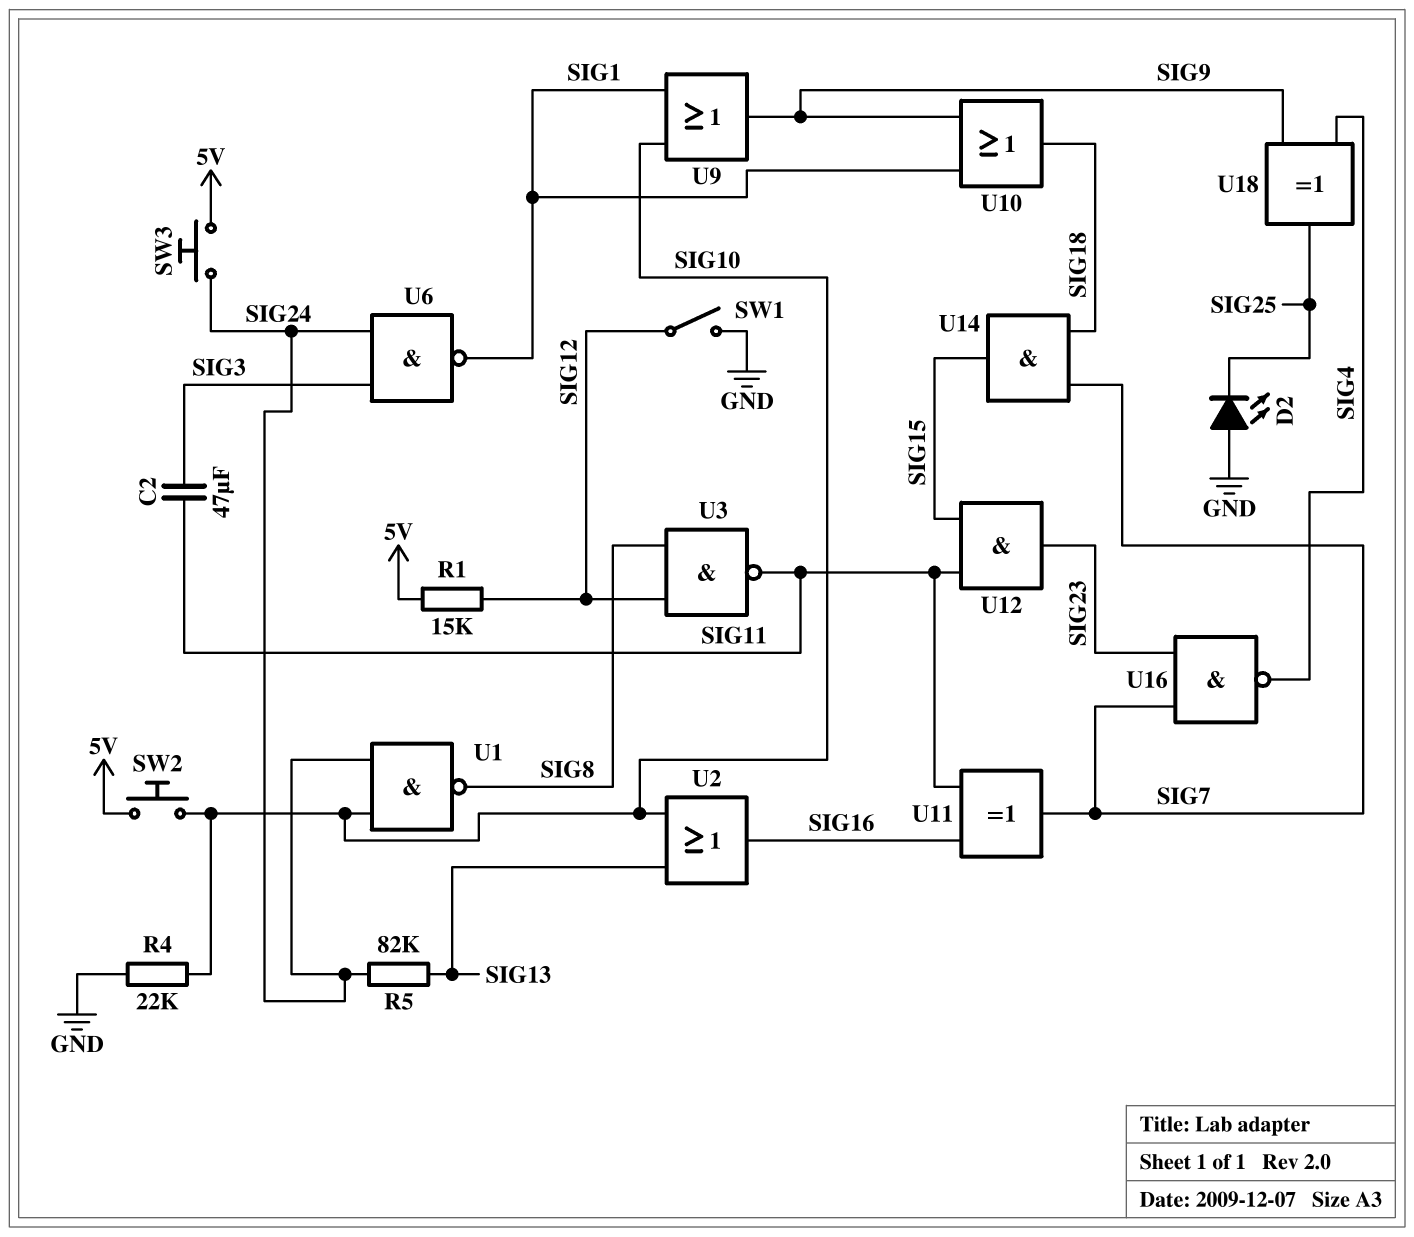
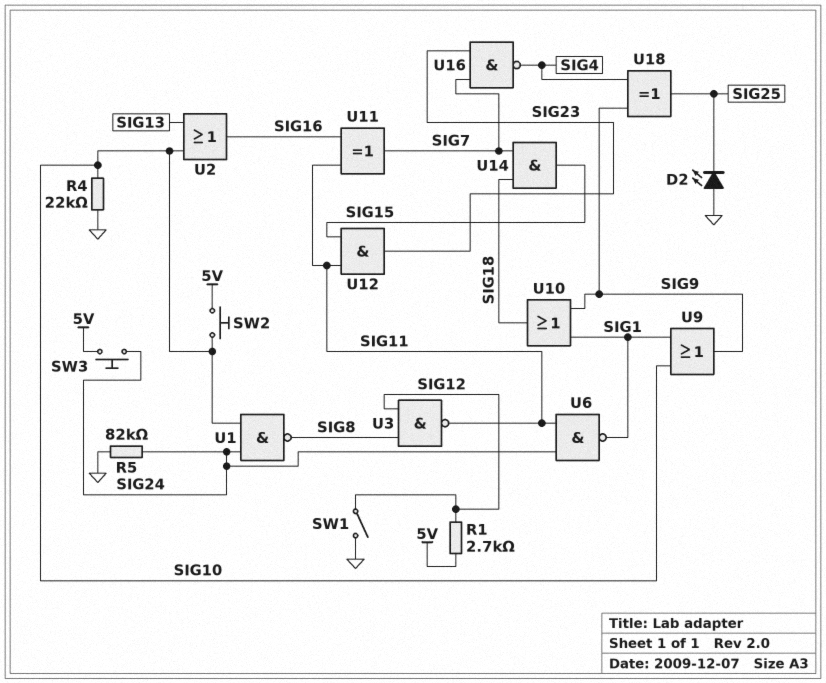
C2: 47uF (SIG3, SIG11) -> none
R1: 15k (5V, SIG12) -> 2.7k (5V, SIG12)
R5: 82k (SIG13, SIG24) -> 82k (GND, SIG24)
U6: NAND (in SIG3, in SIG24, out SIG1) -> NAND (in SIG11, in SIG24, out SIG1)

